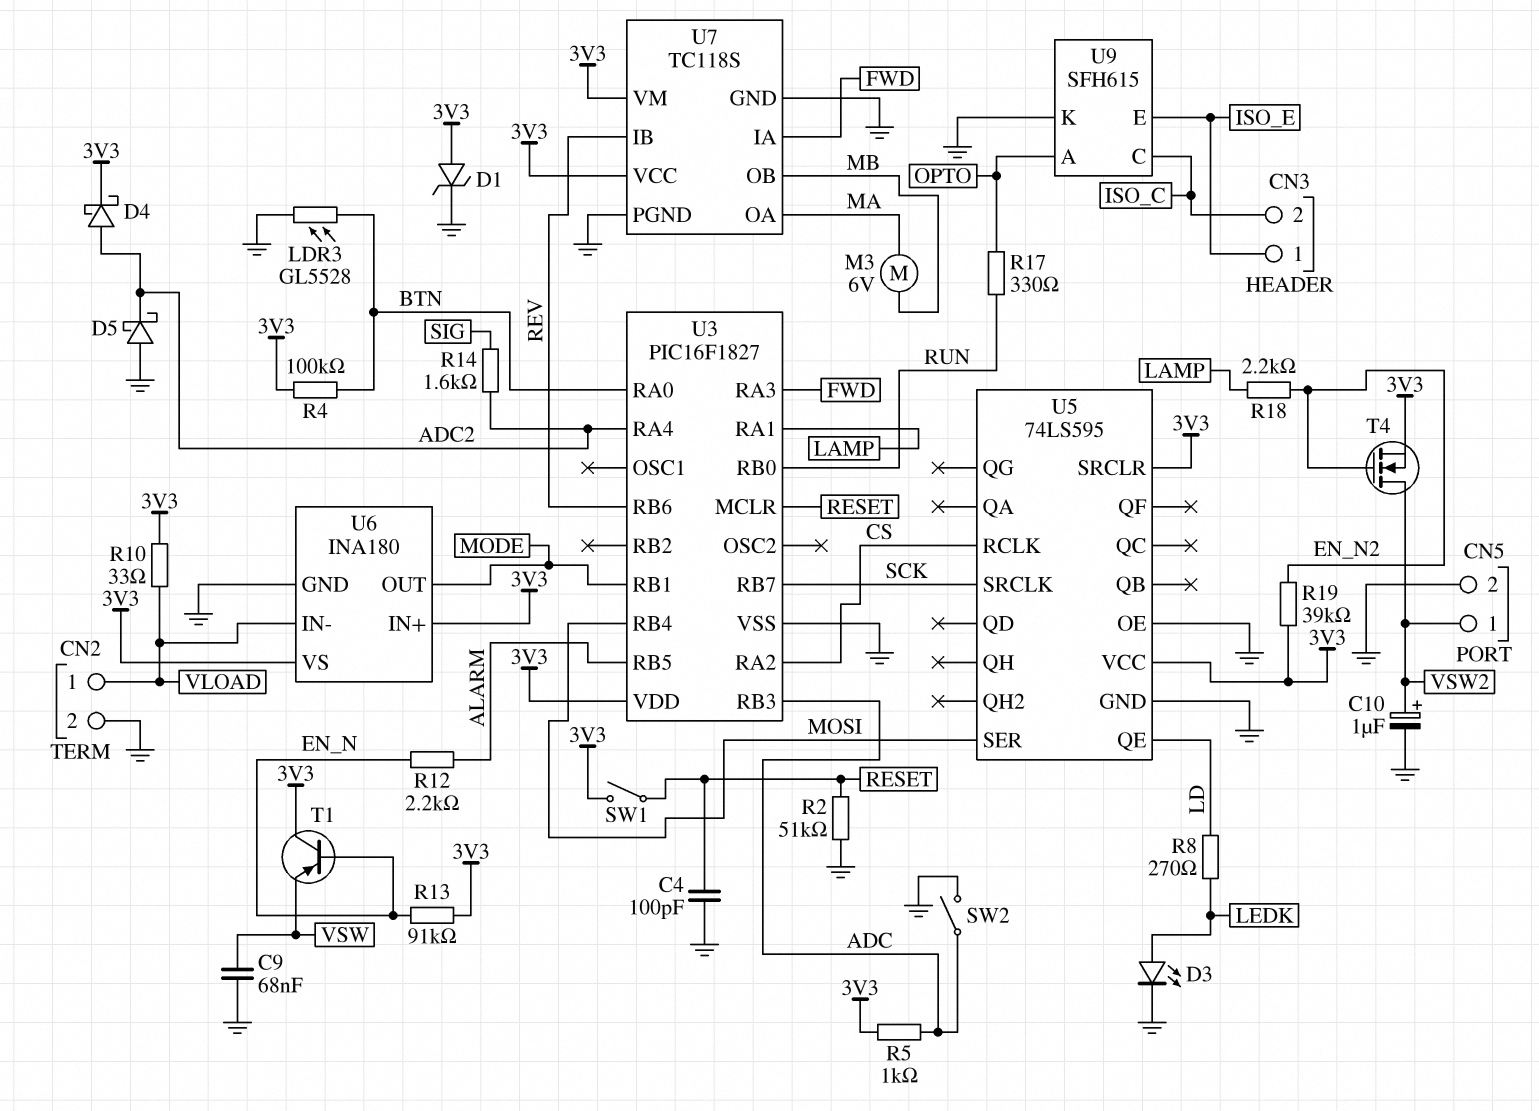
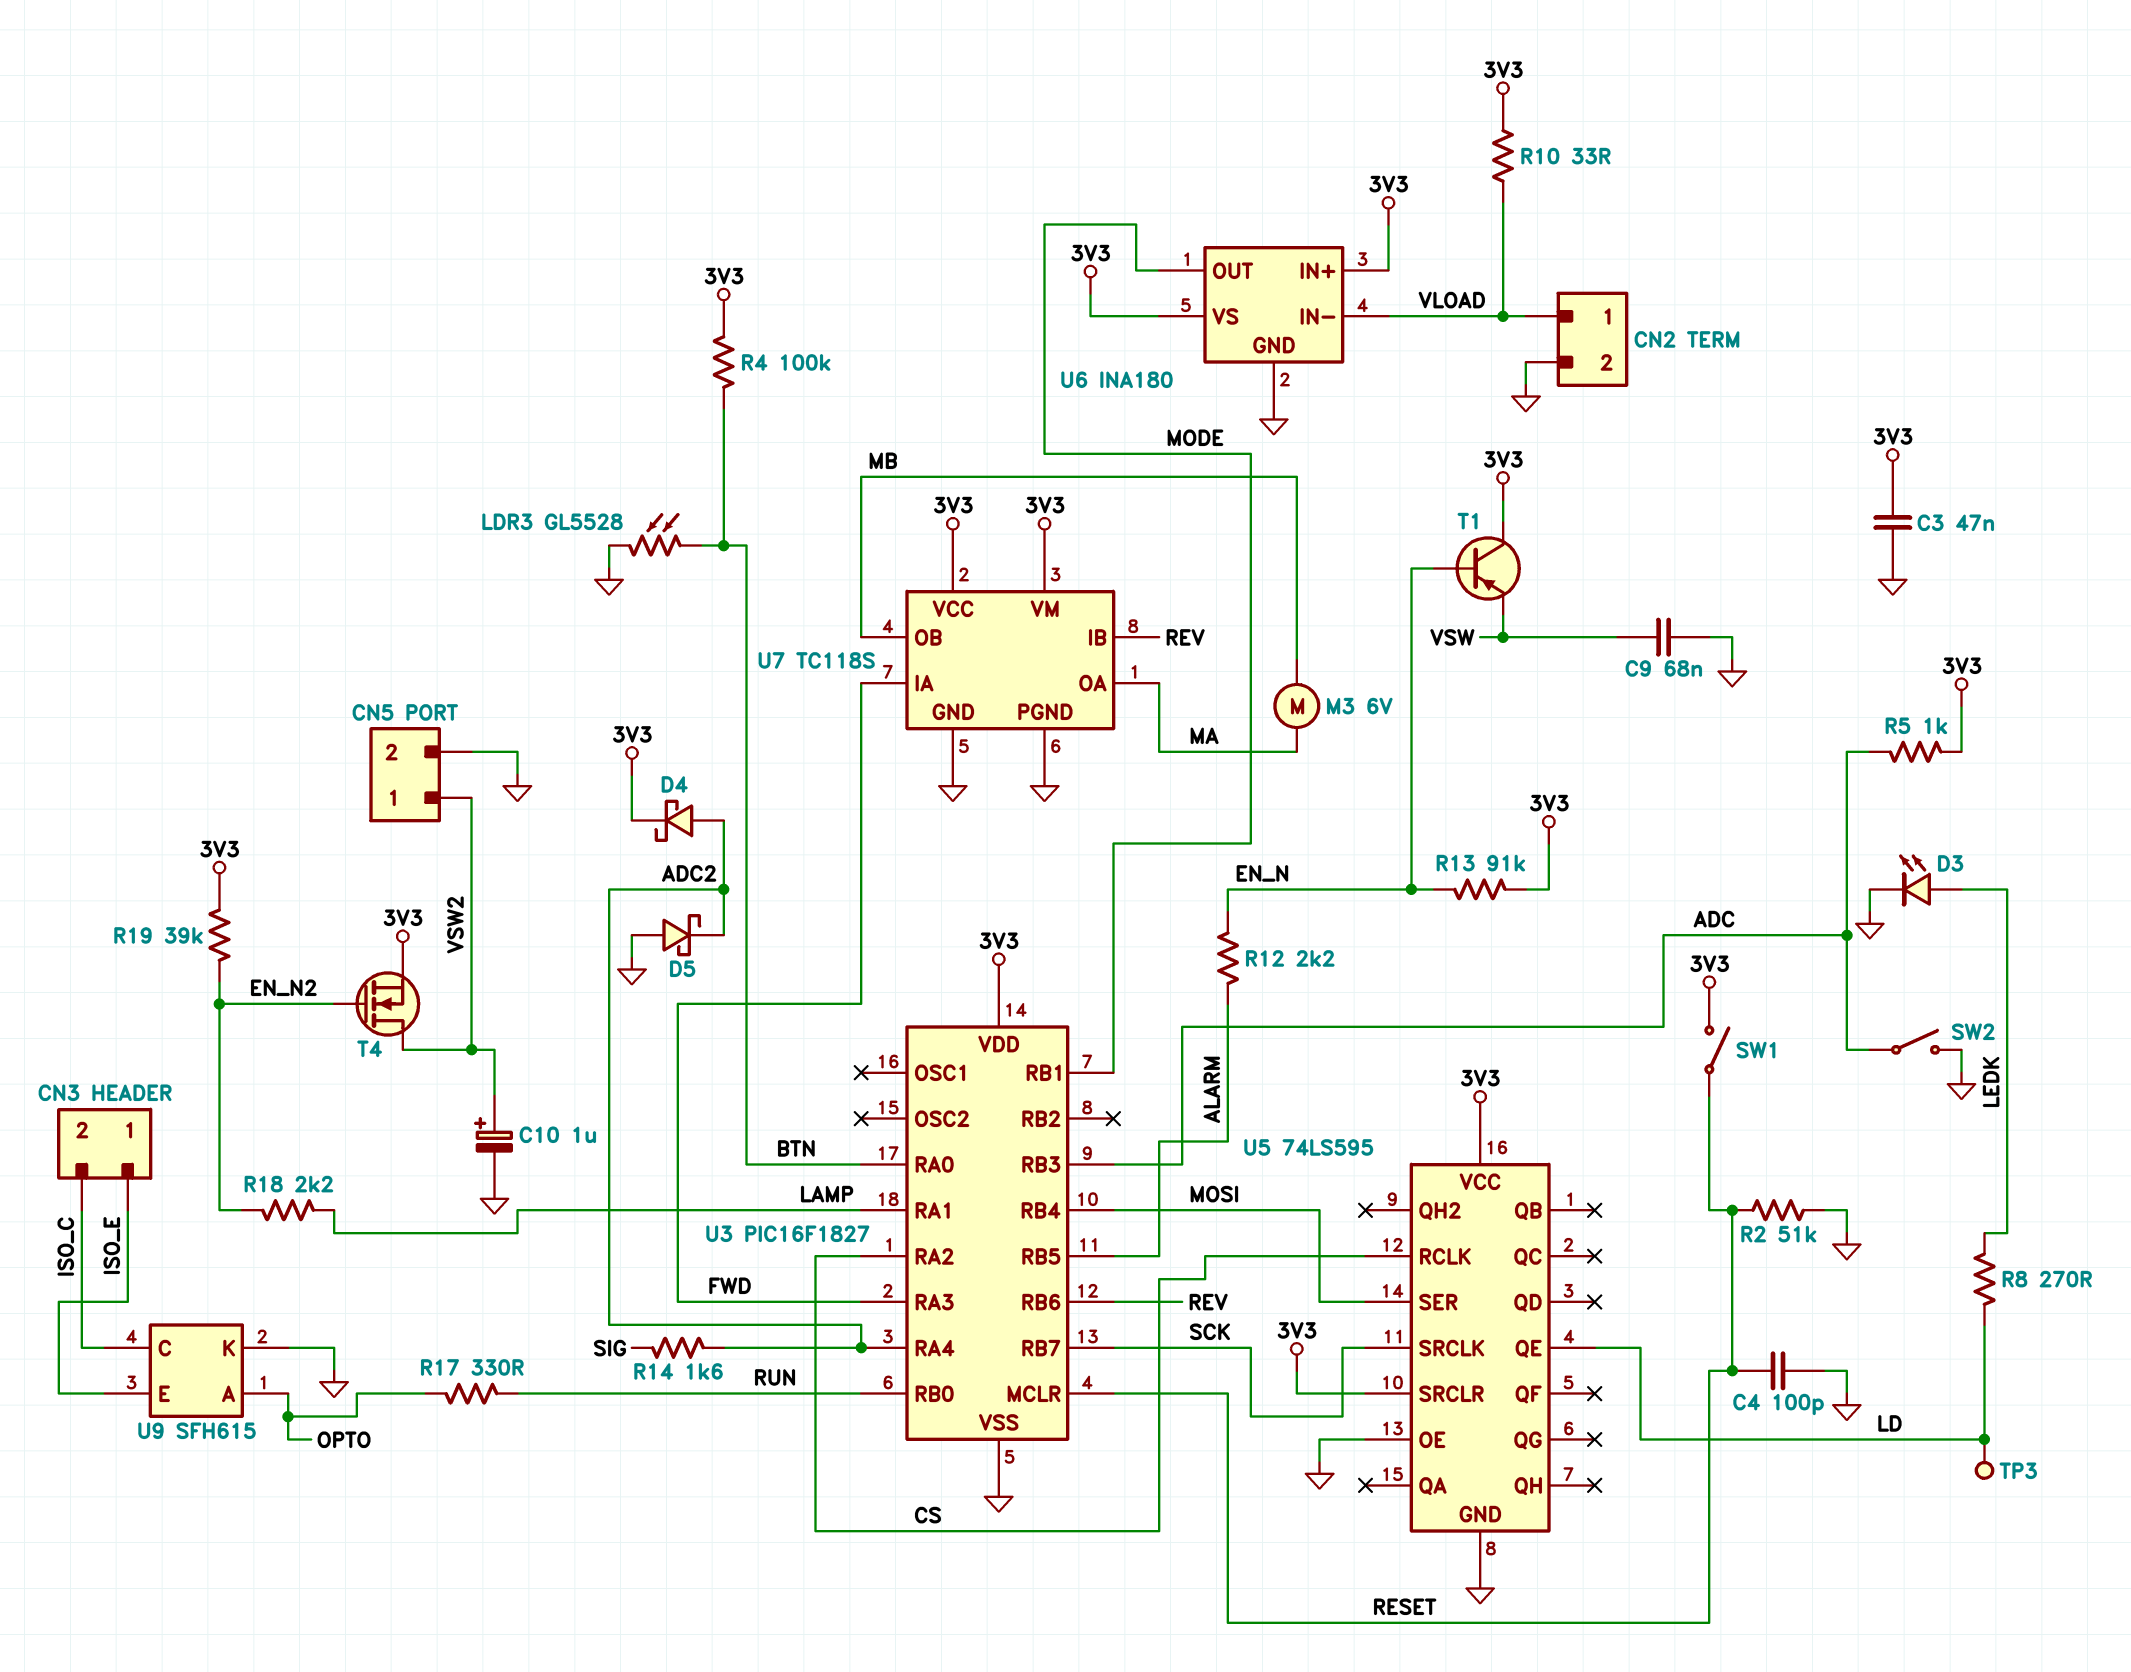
C3: none -> 47nF (3V3, GND)
D1: zener (A 3V3, K GND) -> none
TP3: none -> test point (LD)

